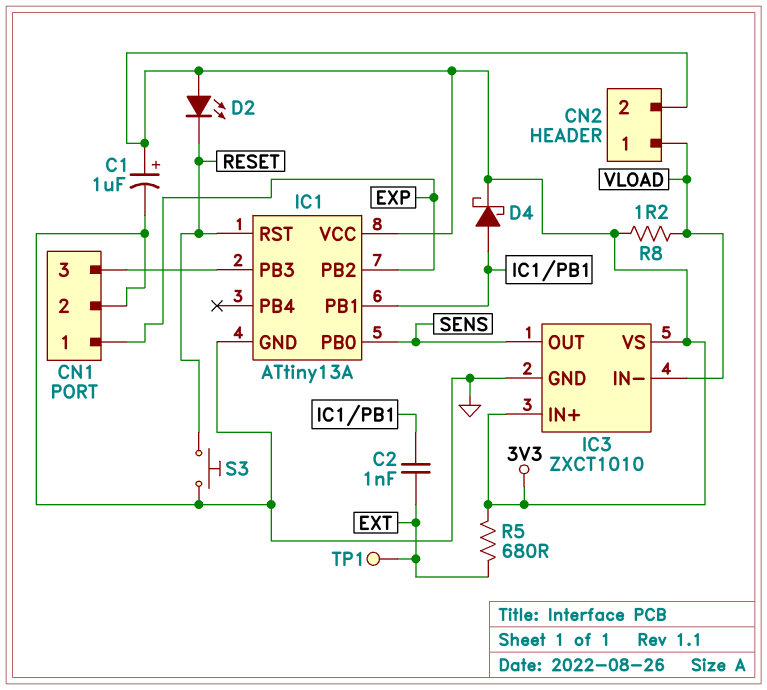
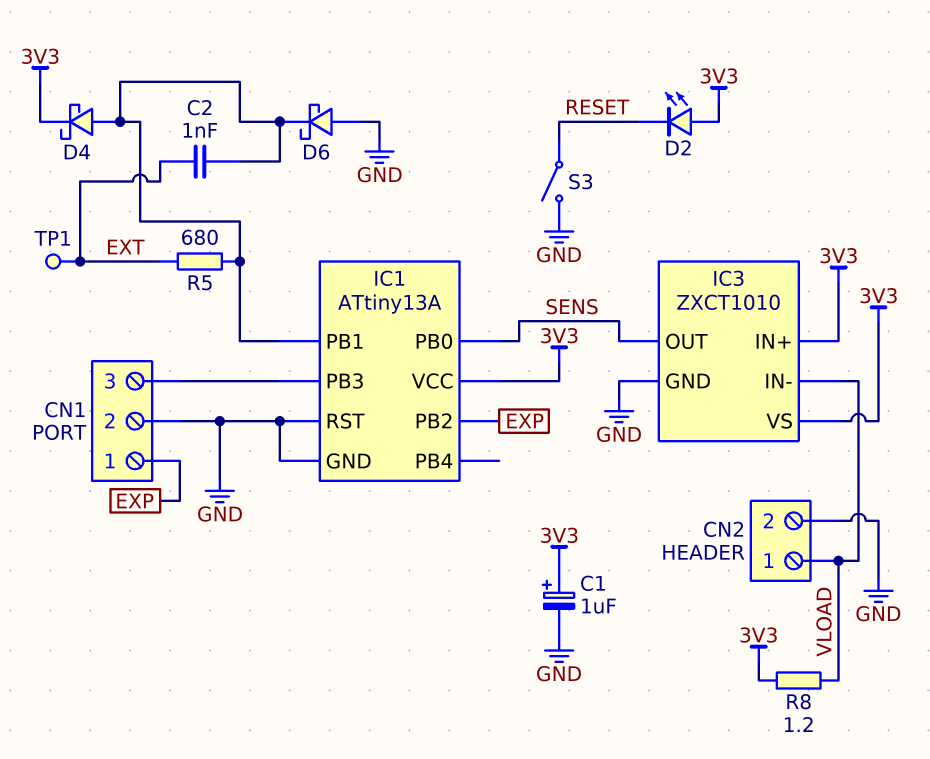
CN2 pin 2: 3V3 -> GND
D6: none -> schottky (A GND, K IC1/PB1)
IC1 pin RST: RESET -> GND
R5: 680 (3V3, EXT) -> 680 (EXT, IC1/PB1)
S3: button (GND, RESET) -> switch (GND, RESET)

